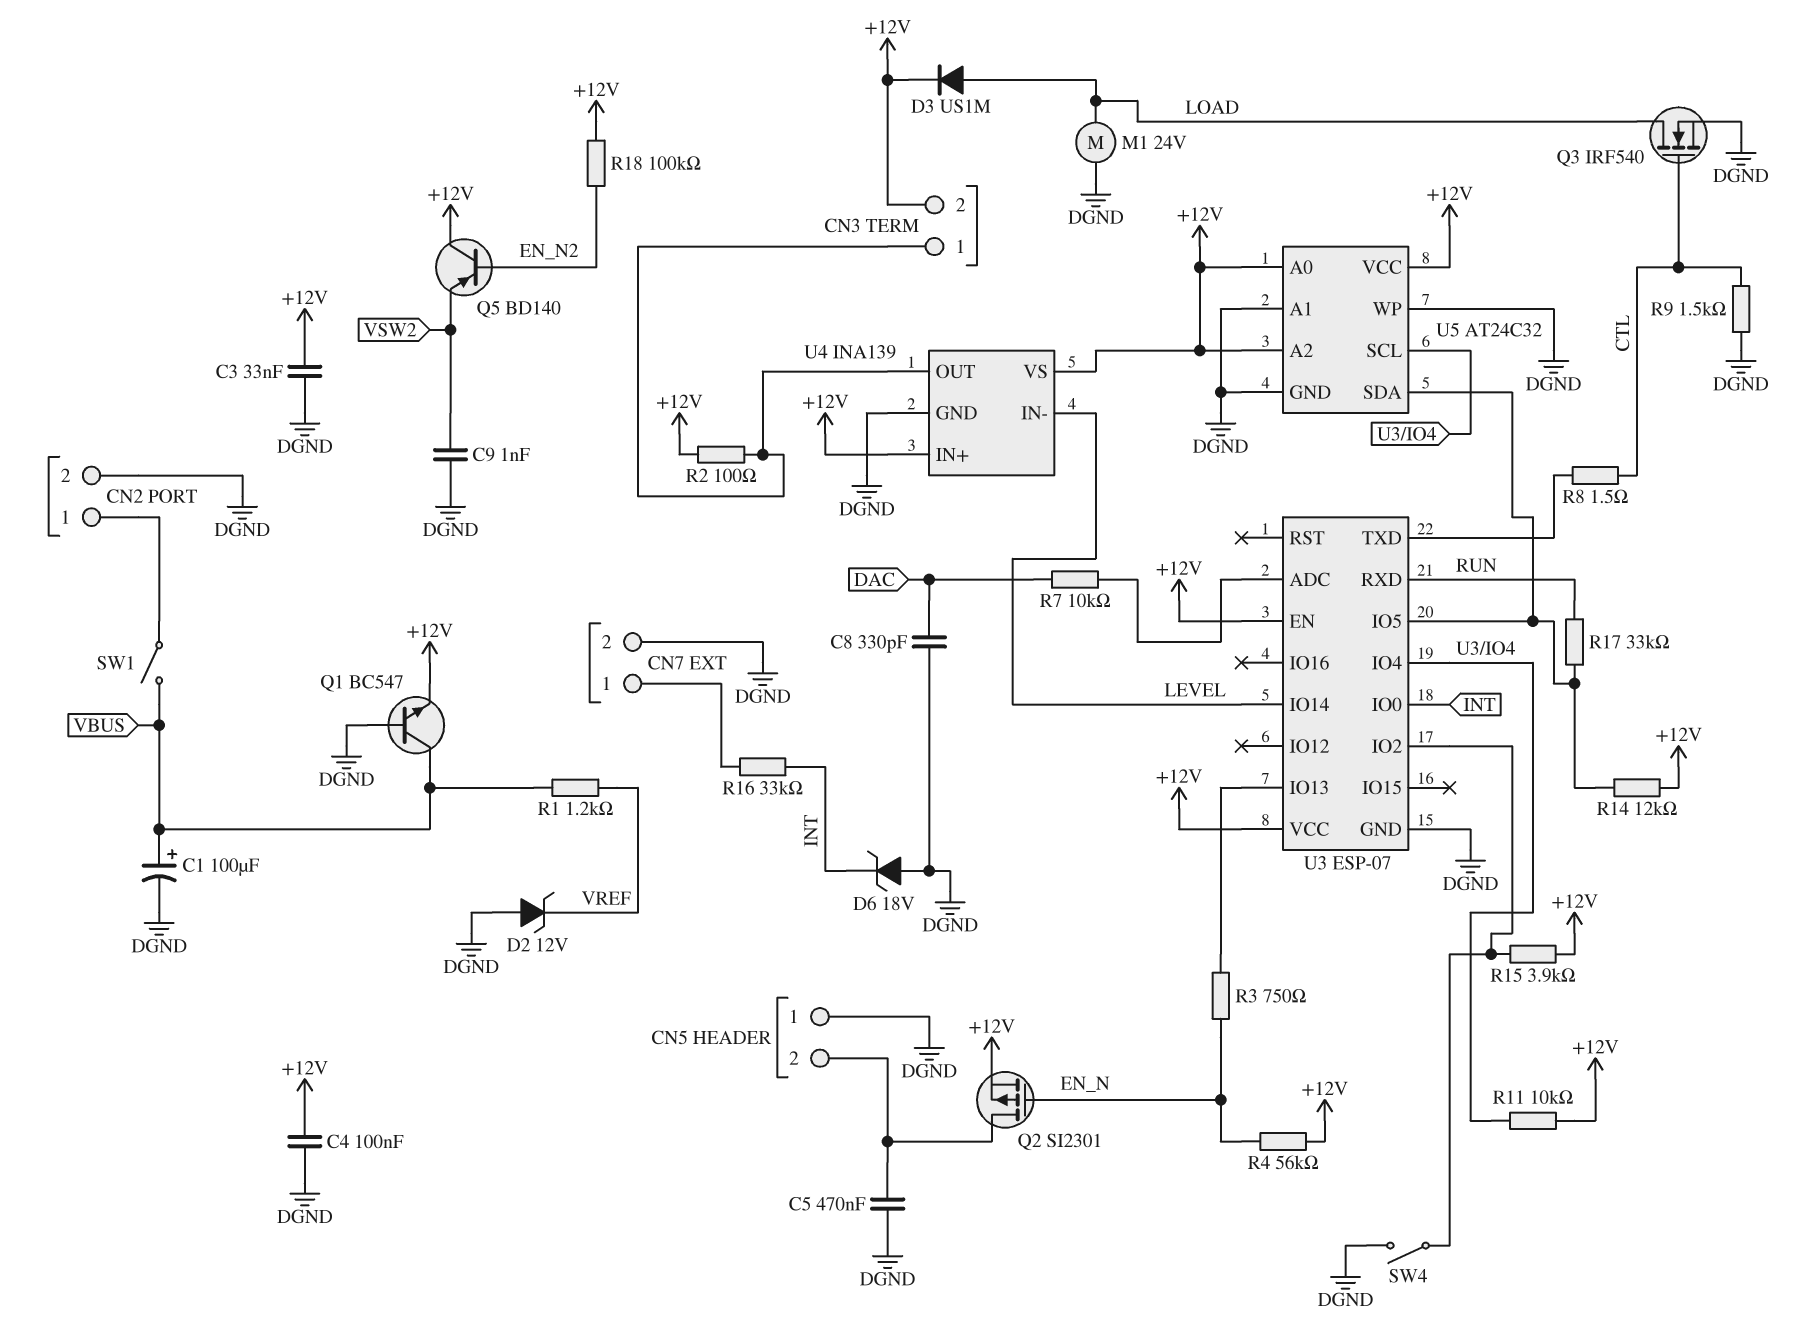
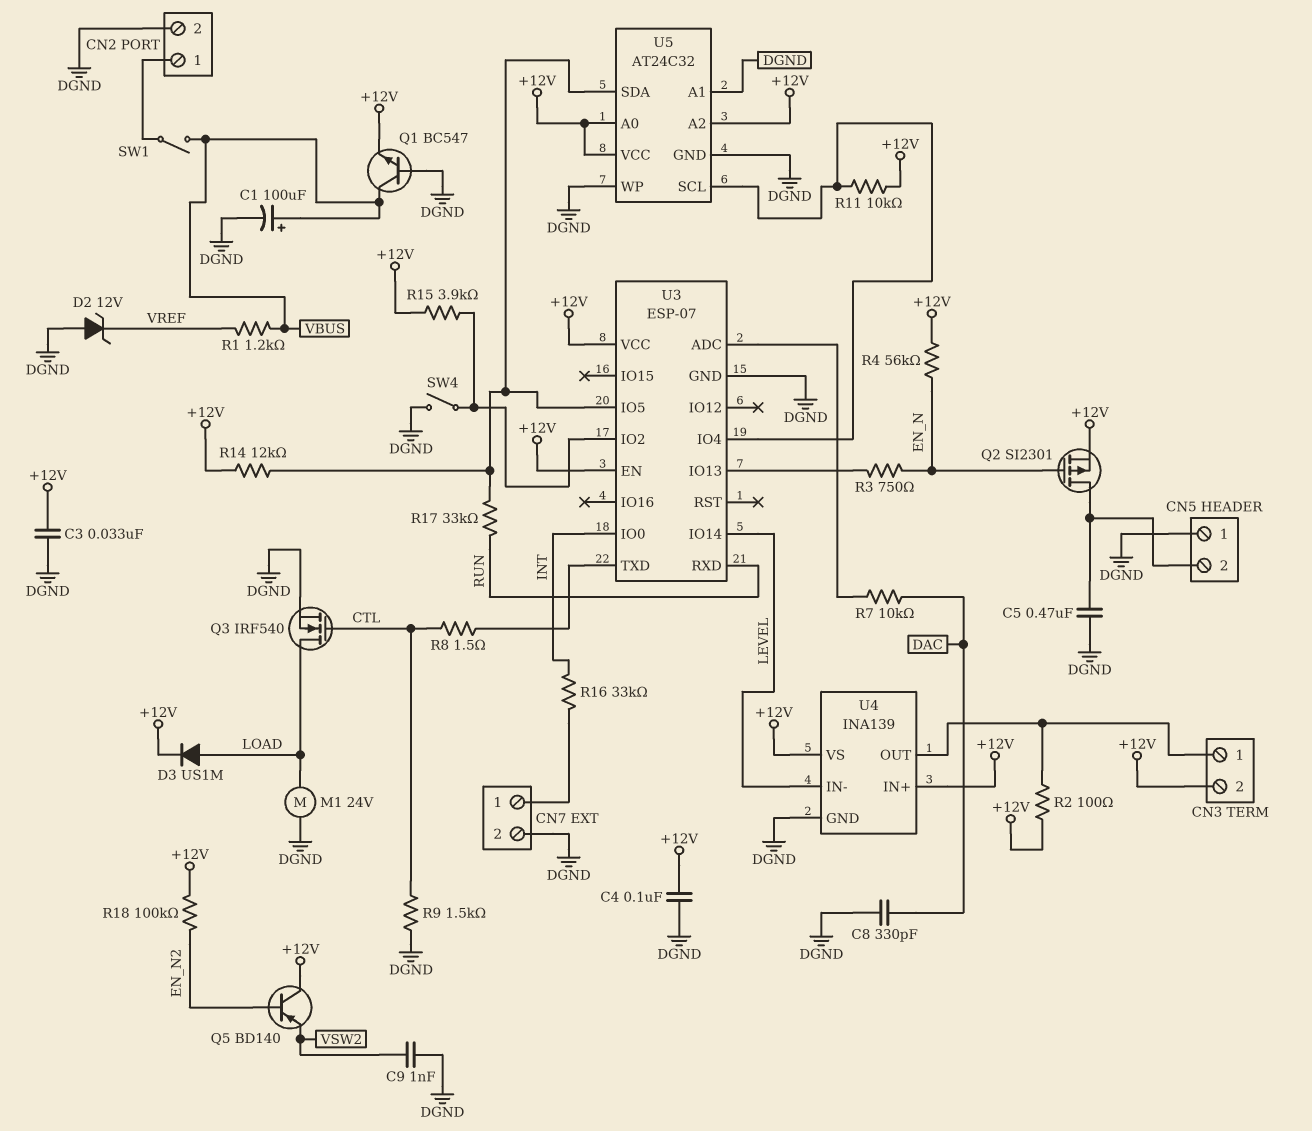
D6: zener 18V (A DGND, K INT) -> none

